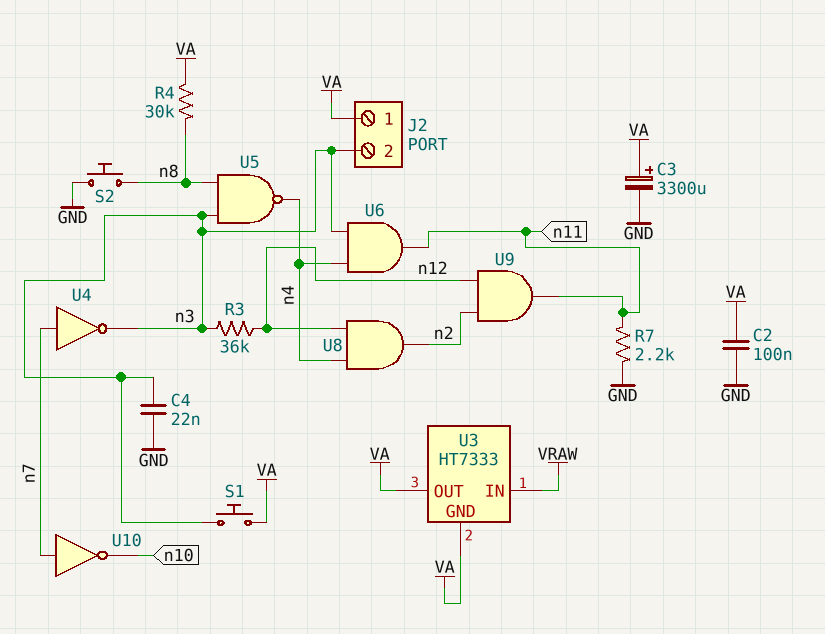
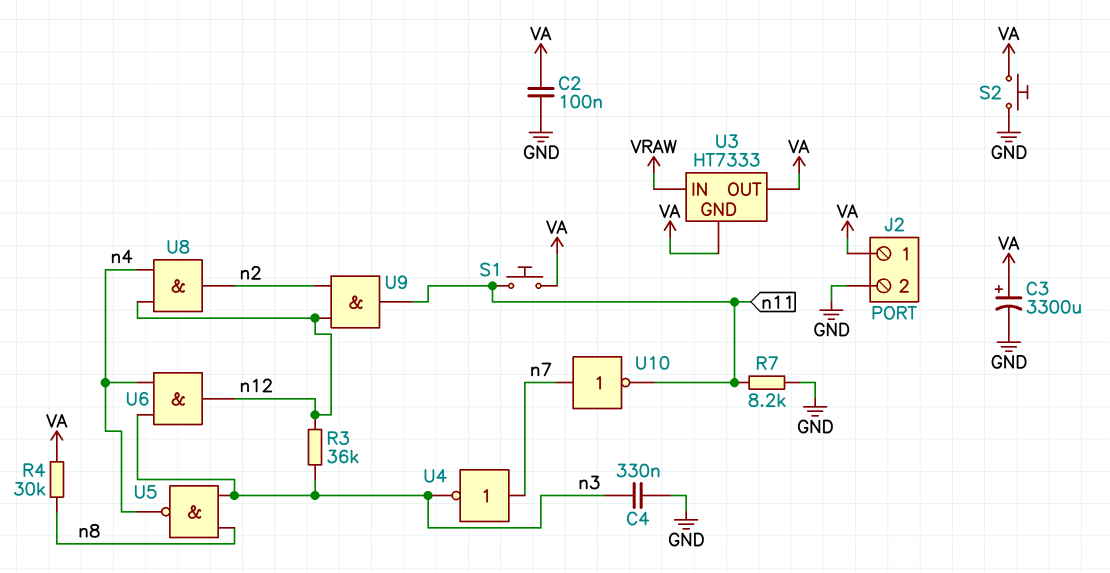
C4: 22nF (GND, n3) -> 330nF (GND, n3)
J2 pin 2: n3 -> GND
R7: 2.2k (GND, n11) -> 8.2k (GND, n11)
S1: button (VA, n3) -> button (VA, n11)
S2: button (GND, n8) -> button (GND, VA)
U6: AND (in n3, in n4, out n11) -> AND (in n3, in n4, out n12)
U10: NOT (in n7, out n10) -> NOT (in n7, out n11)

